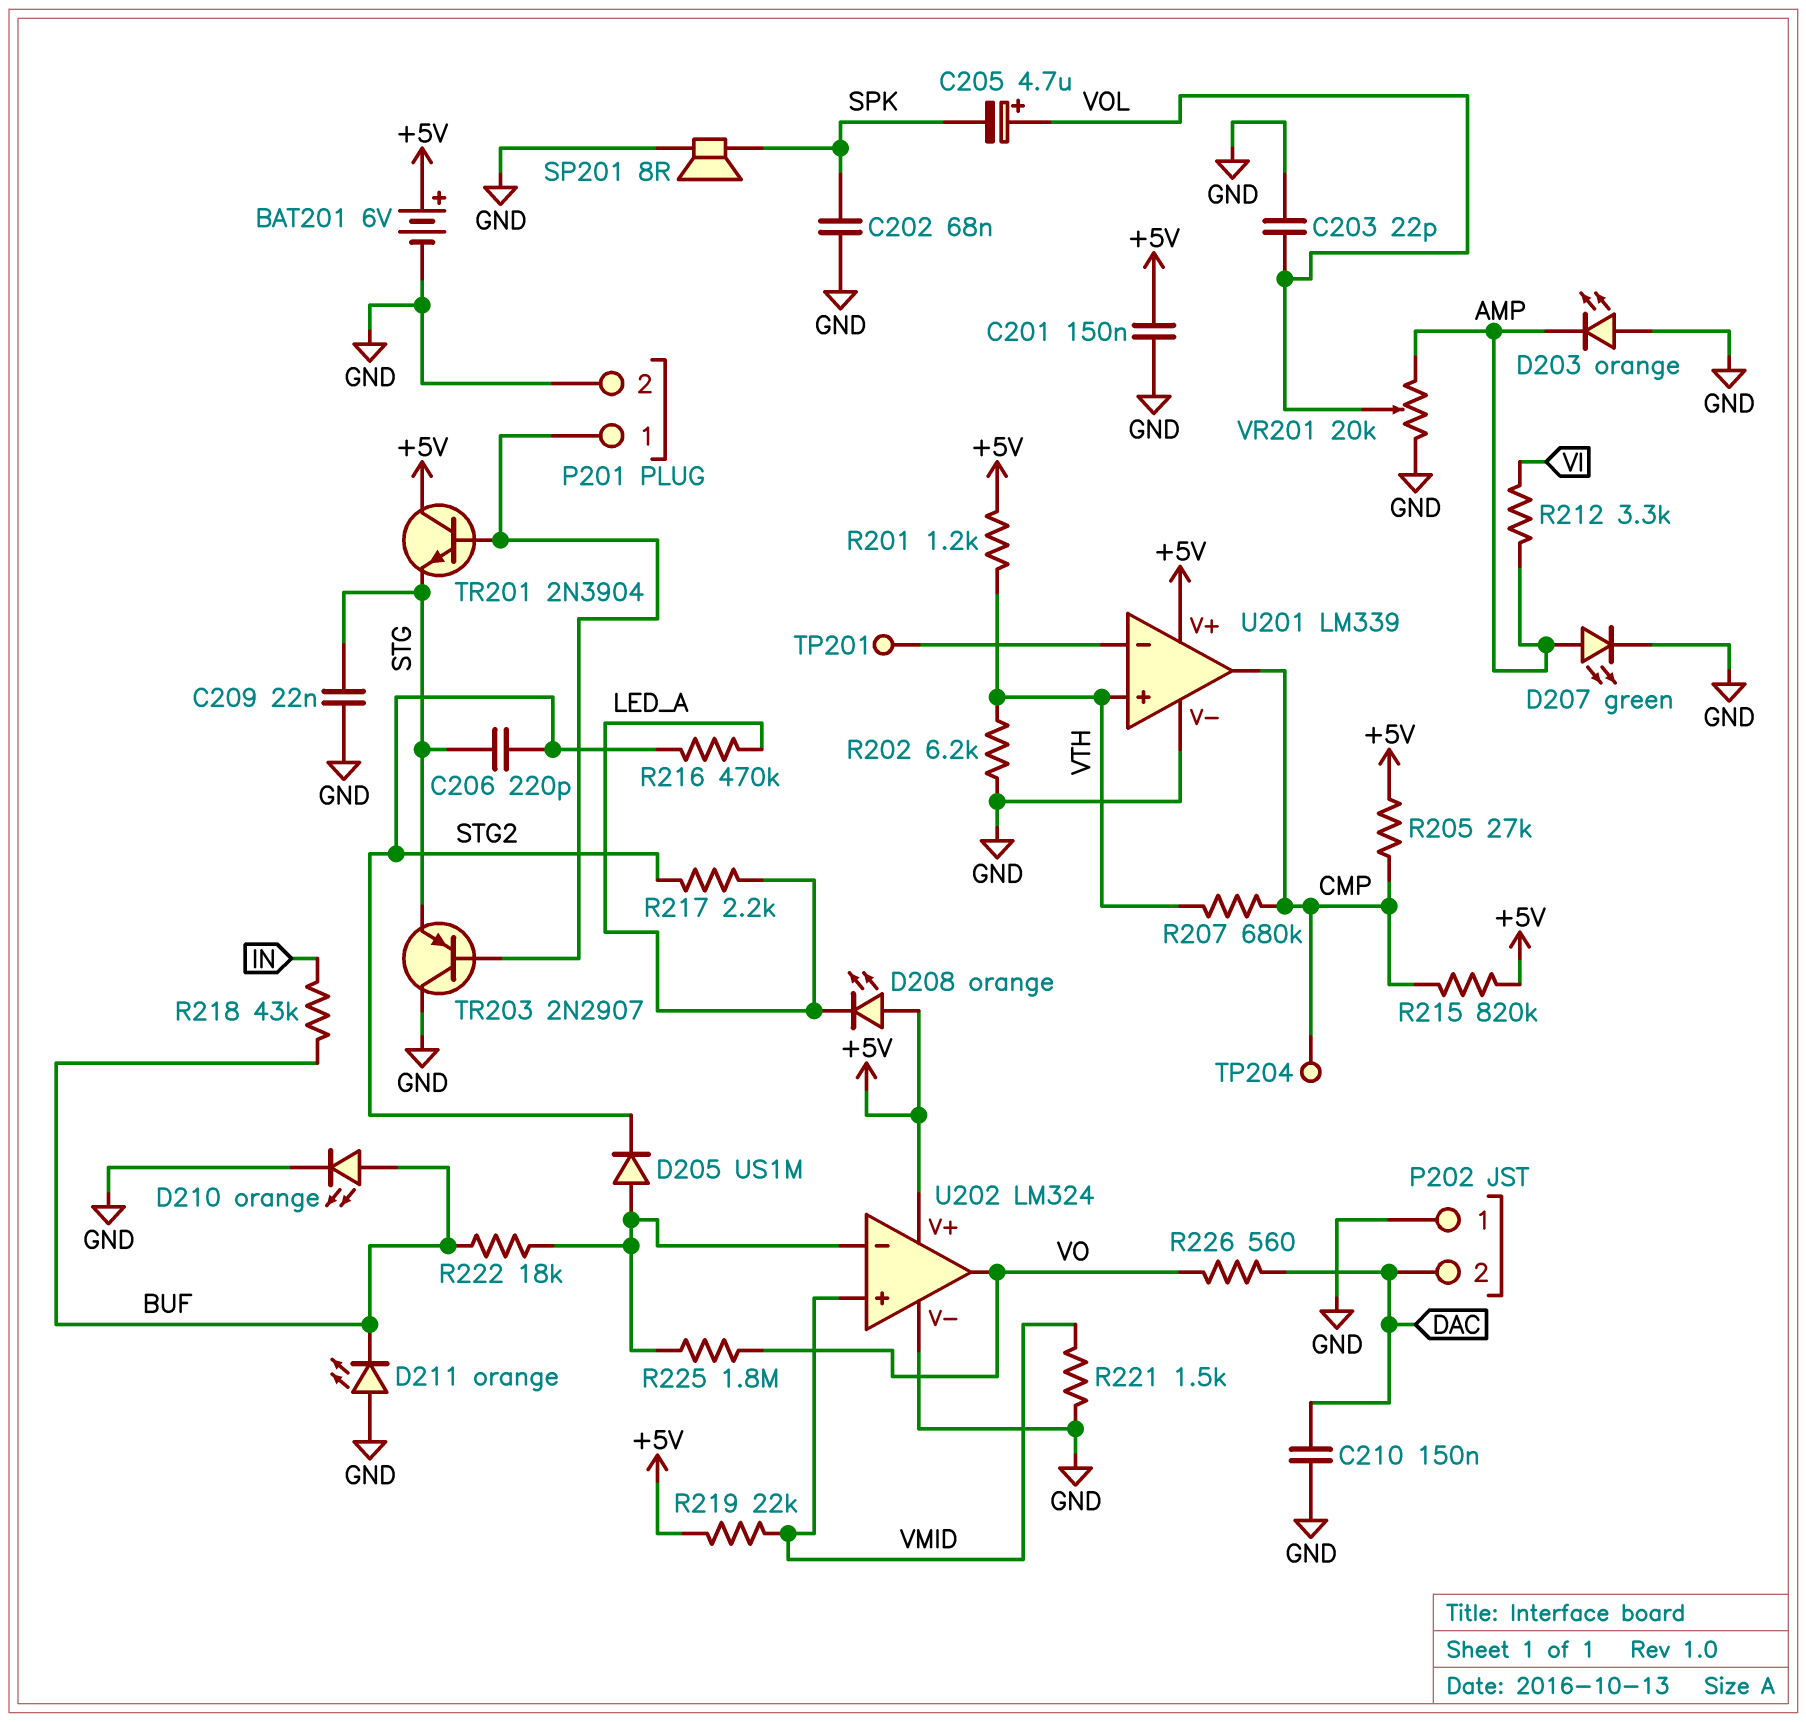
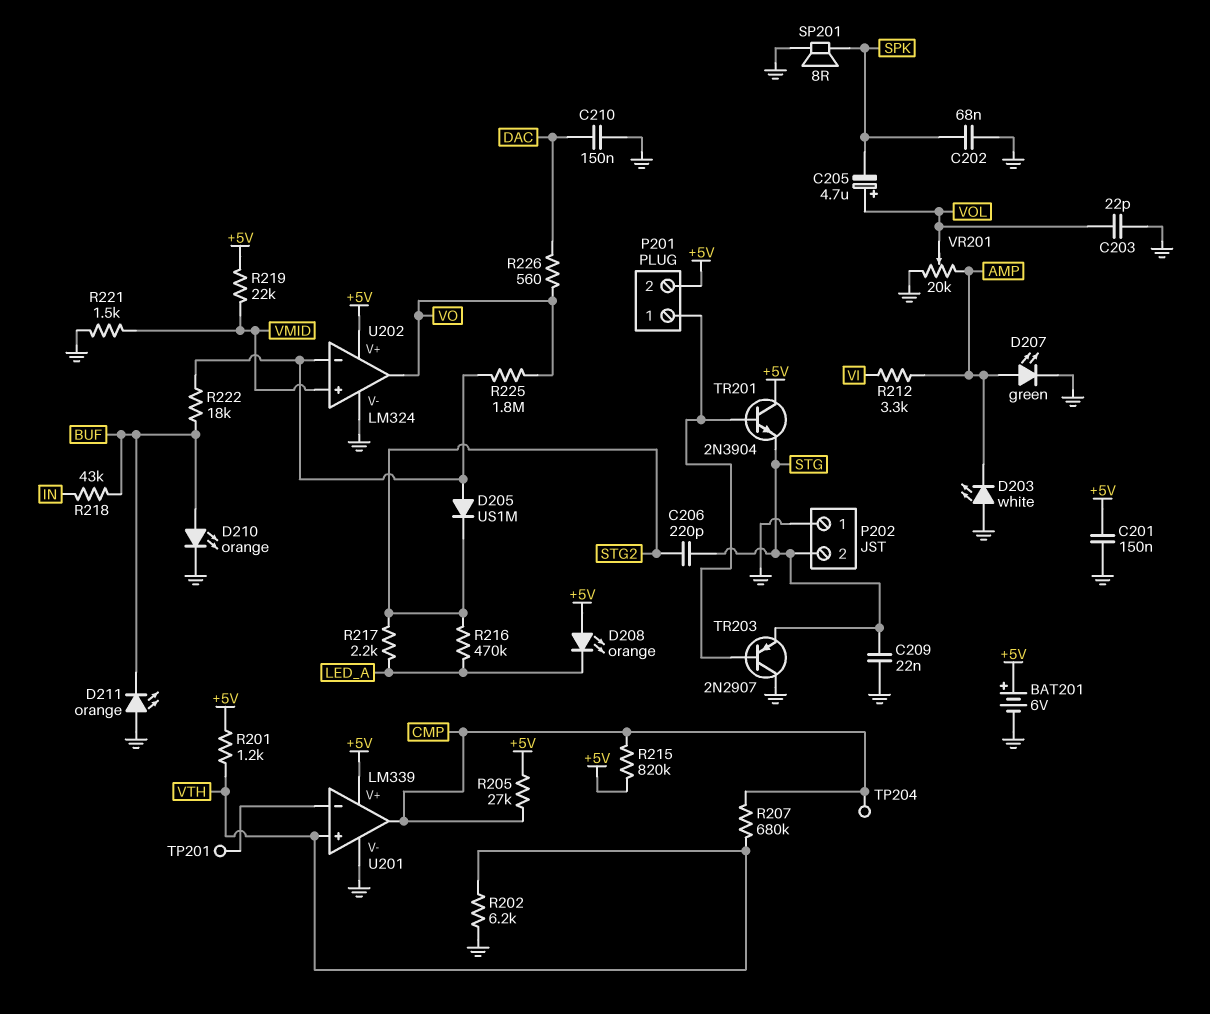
D203: LED orange (A GND, K AMP) -> LED white (A GND, K AMP)
P201 pin 2: GND -> +5V
P202 pin 2: DAC -> STG

